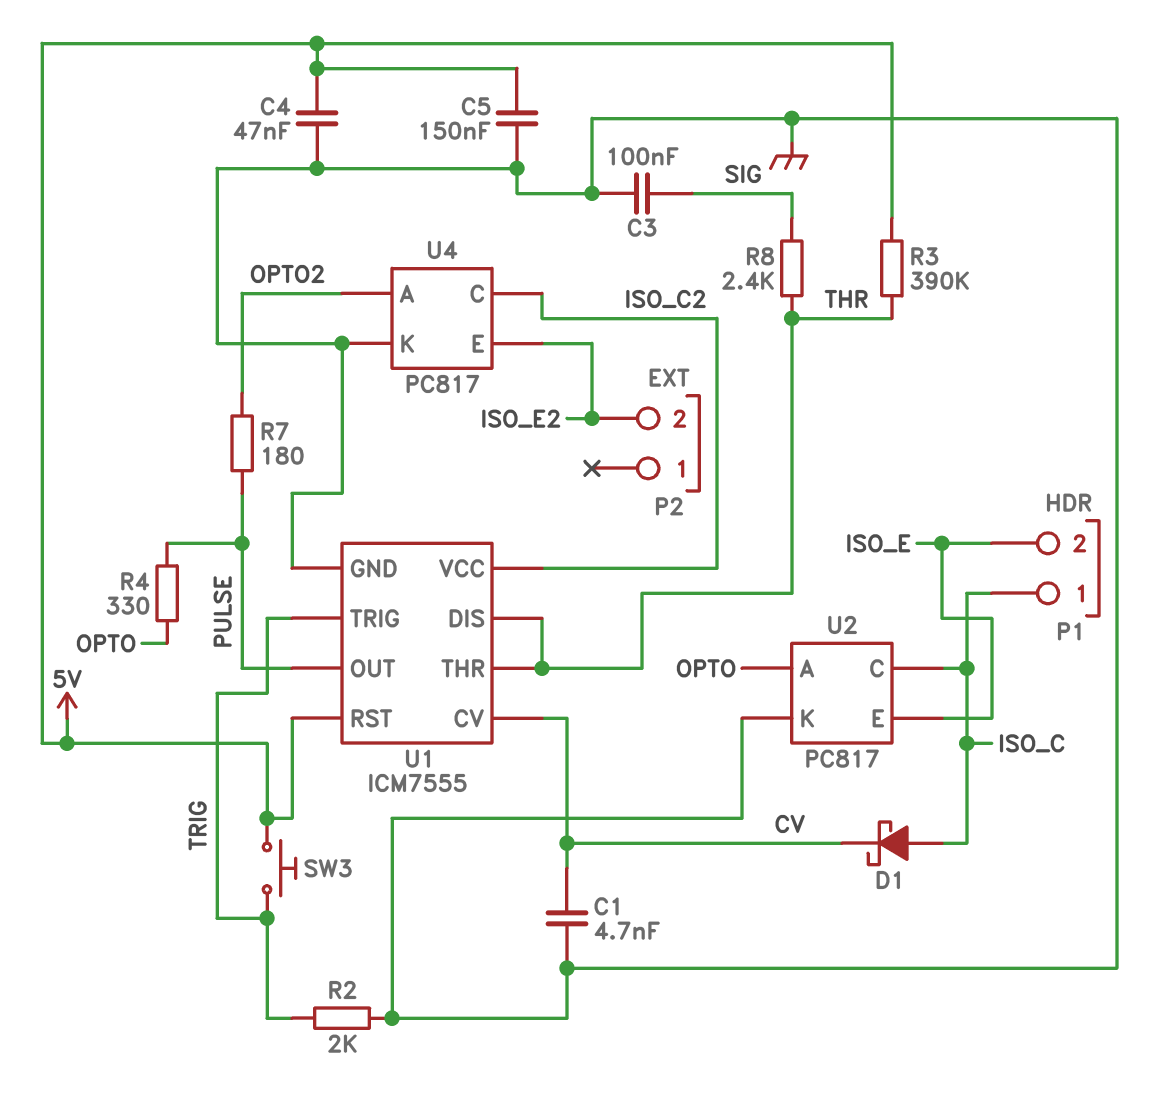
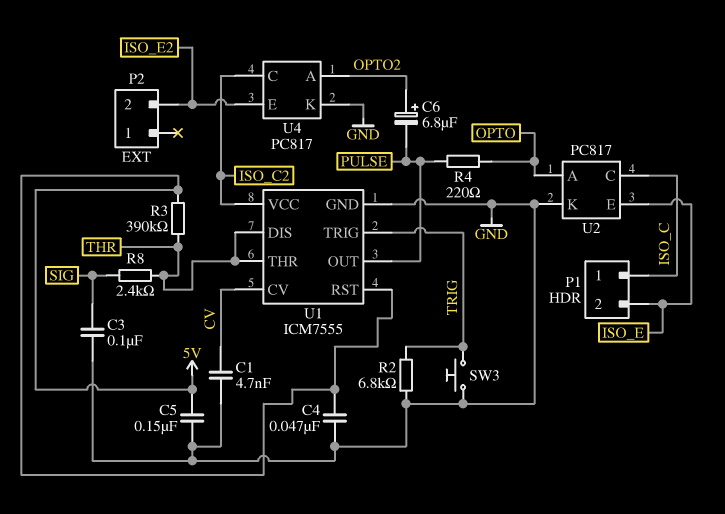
C6: none -> 6.8uF (plus OPTO2, minus PULSE)
D1: schottky (A ISO_C, K CV) -> none
R2: 2k (GND, TRIG) -> 6.8k (GND, TRIG)
R4: 330 (OPTO, PULSE) -> 220 (OPTO, PULSE)
R7: 180 (OPTO2, PULSE) -> none
SW3: button (5V, TRIG) -> button (GND, TRIG)

